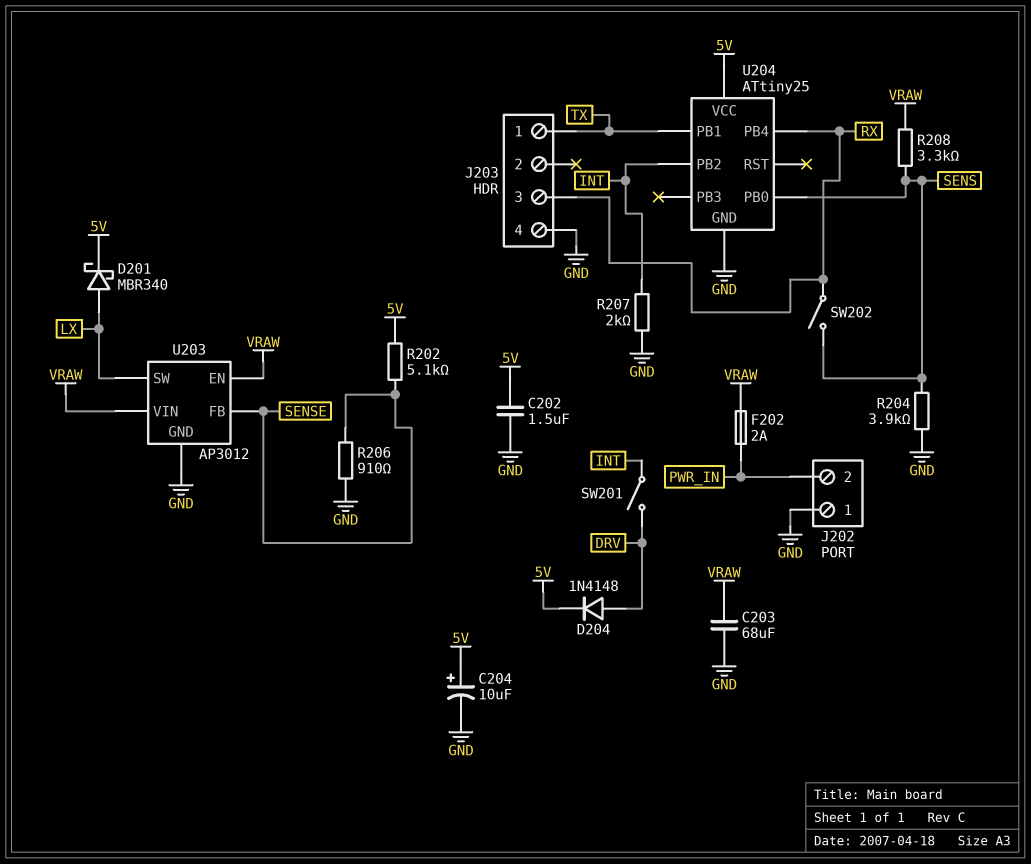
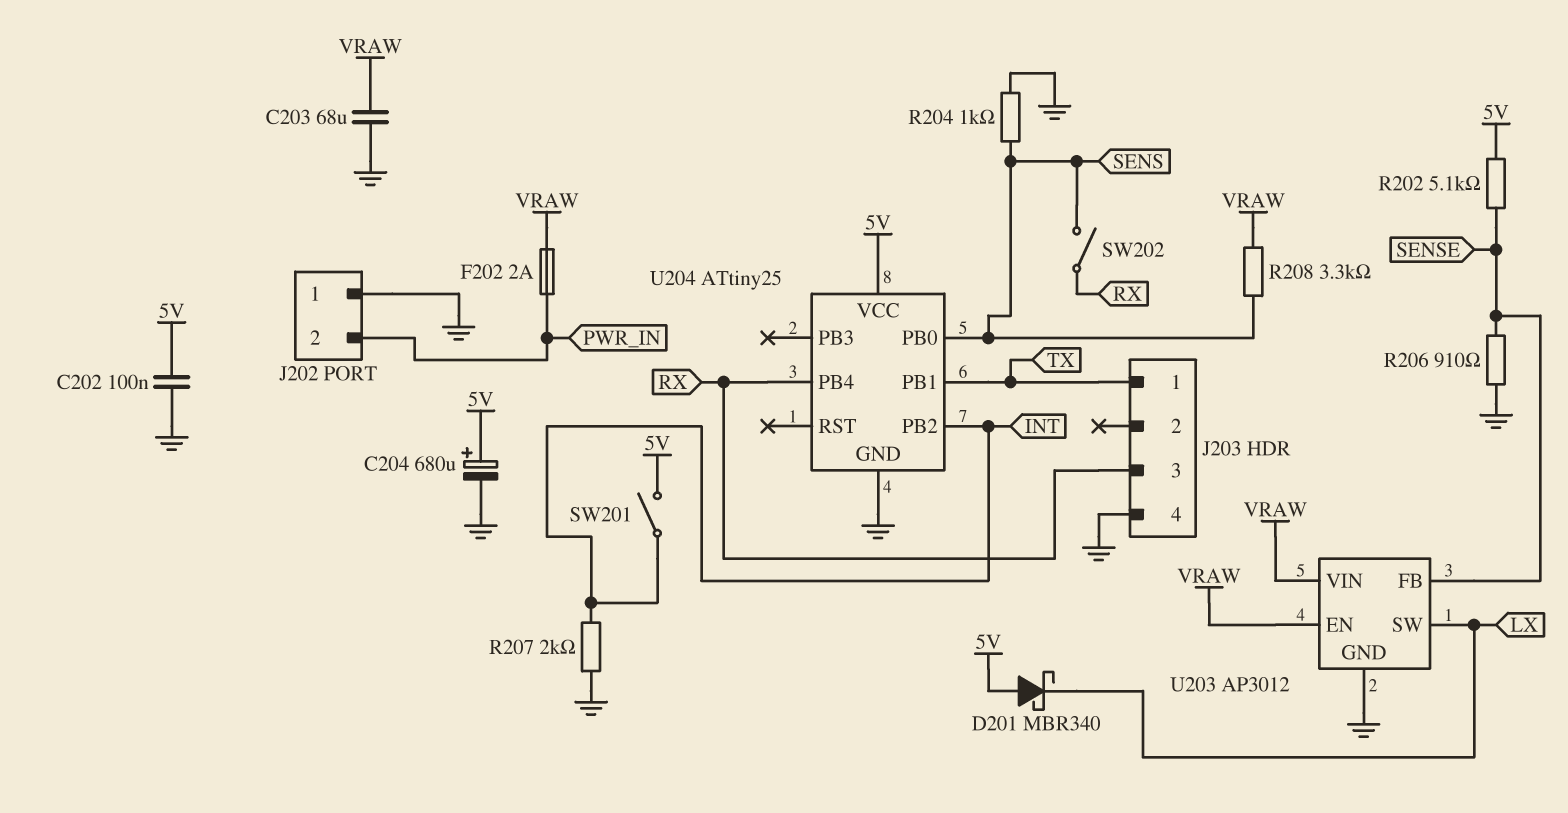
C202: 1.5uF (5V, GND) -> 100nF (5V, GND)
C204: 10uF (plus 5V, minus GND) -> 680uF (plus 5V, minus GND)
D201: schottky MBR340 (A LX, K 5V) -> schottky MBR340 (A 5V, K LX)
D204: diode 1N4148 (A DRV, K 5V) -> none
R204: 3.9k (GND, SENS) -> 1k (GND, SENS)
SW201: switch (DRV, INT) -> switch (5V, INT)

